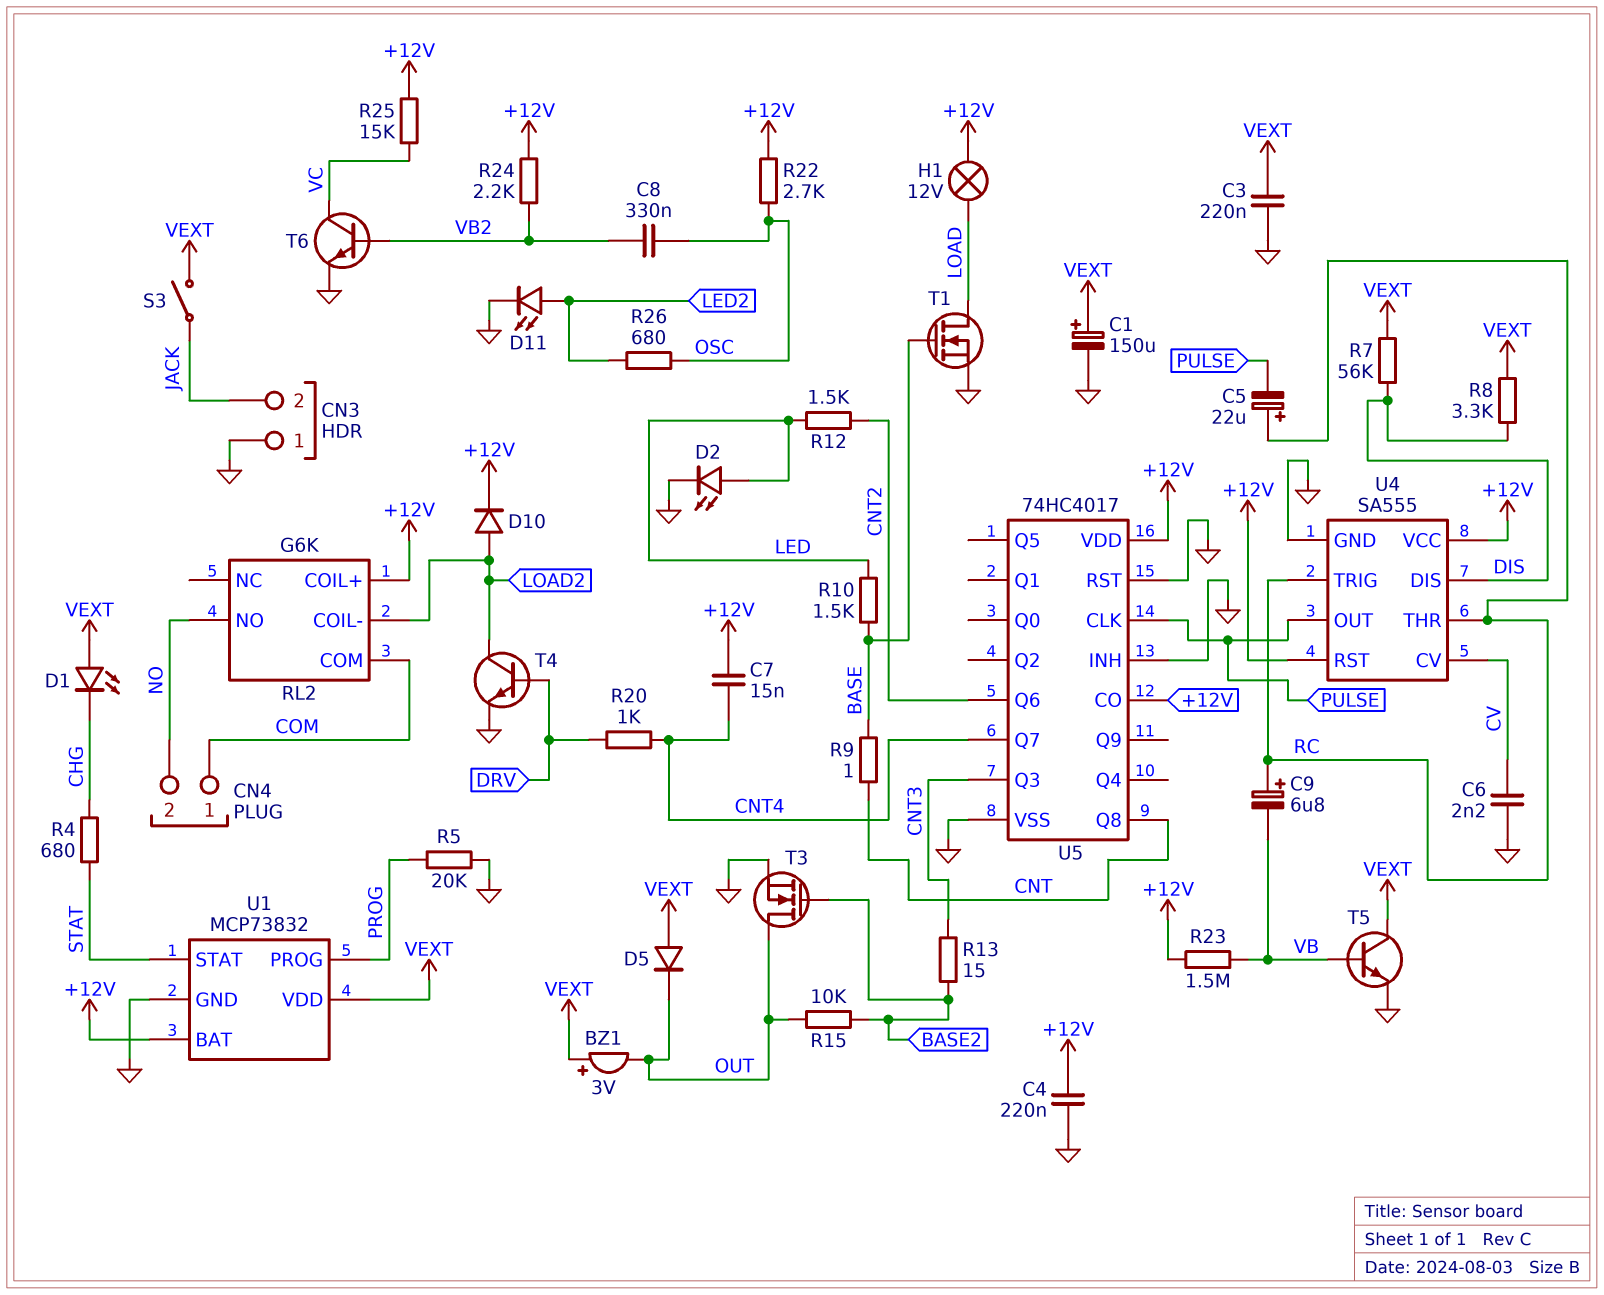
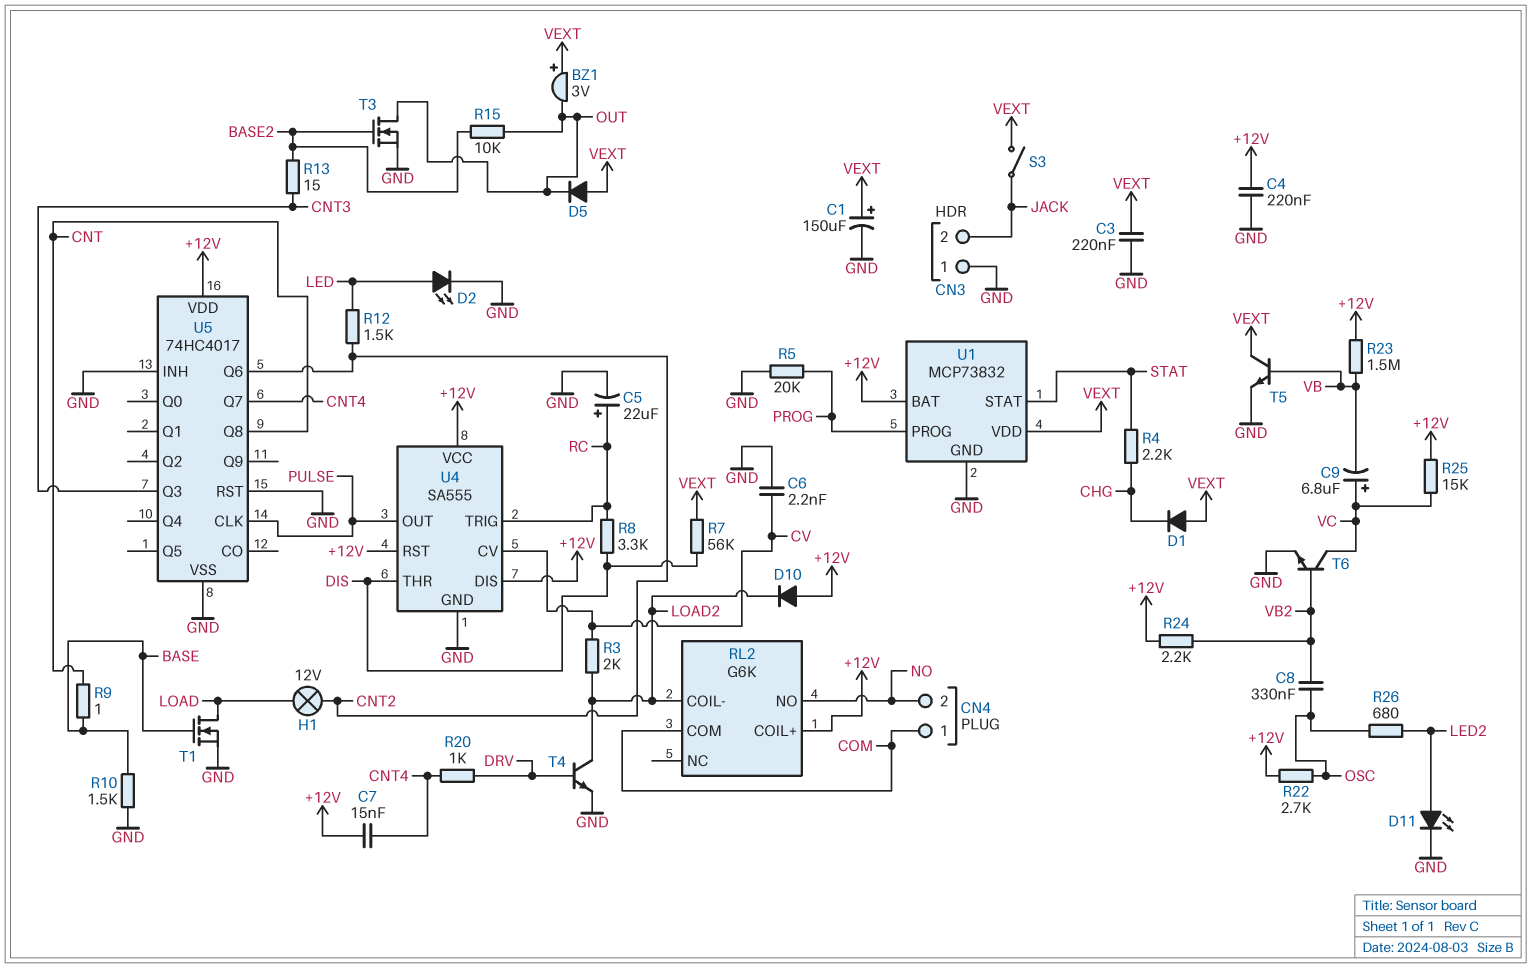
C5: 22uF (plus RC, minus PULSE) -> 22uF (plus RC, minus GND)
C9: 6.8uF (plus RC, minus VB) -> 6.8uF (plus VC, minus VB)
D1: LED (A VEXT, K CHG) -> diode (A VEXT, K CHG)
D10: diode (A LOAD2, K +12V) -> diode (A +12V, K LOAD2)
H1: lamp 12V (+12V, LOAD) -> lamp 12V (CNT2, LOAD)
R3: none -> 2k (CV, LOAD2)
R4: 680 (CHG, STAT) -> 2.2k (CHG, STAT)
R8: 3.3k (DIS, VEXT) -> 3.3k (DIS, RC)
R10: 1.5k (BASE, LED) -> 1.5k (BASE, GND)
U4 pin DIS: DIS -> +12V
U4 pin THR: RC -> DIS
U5 pin CO: +12V -> none

